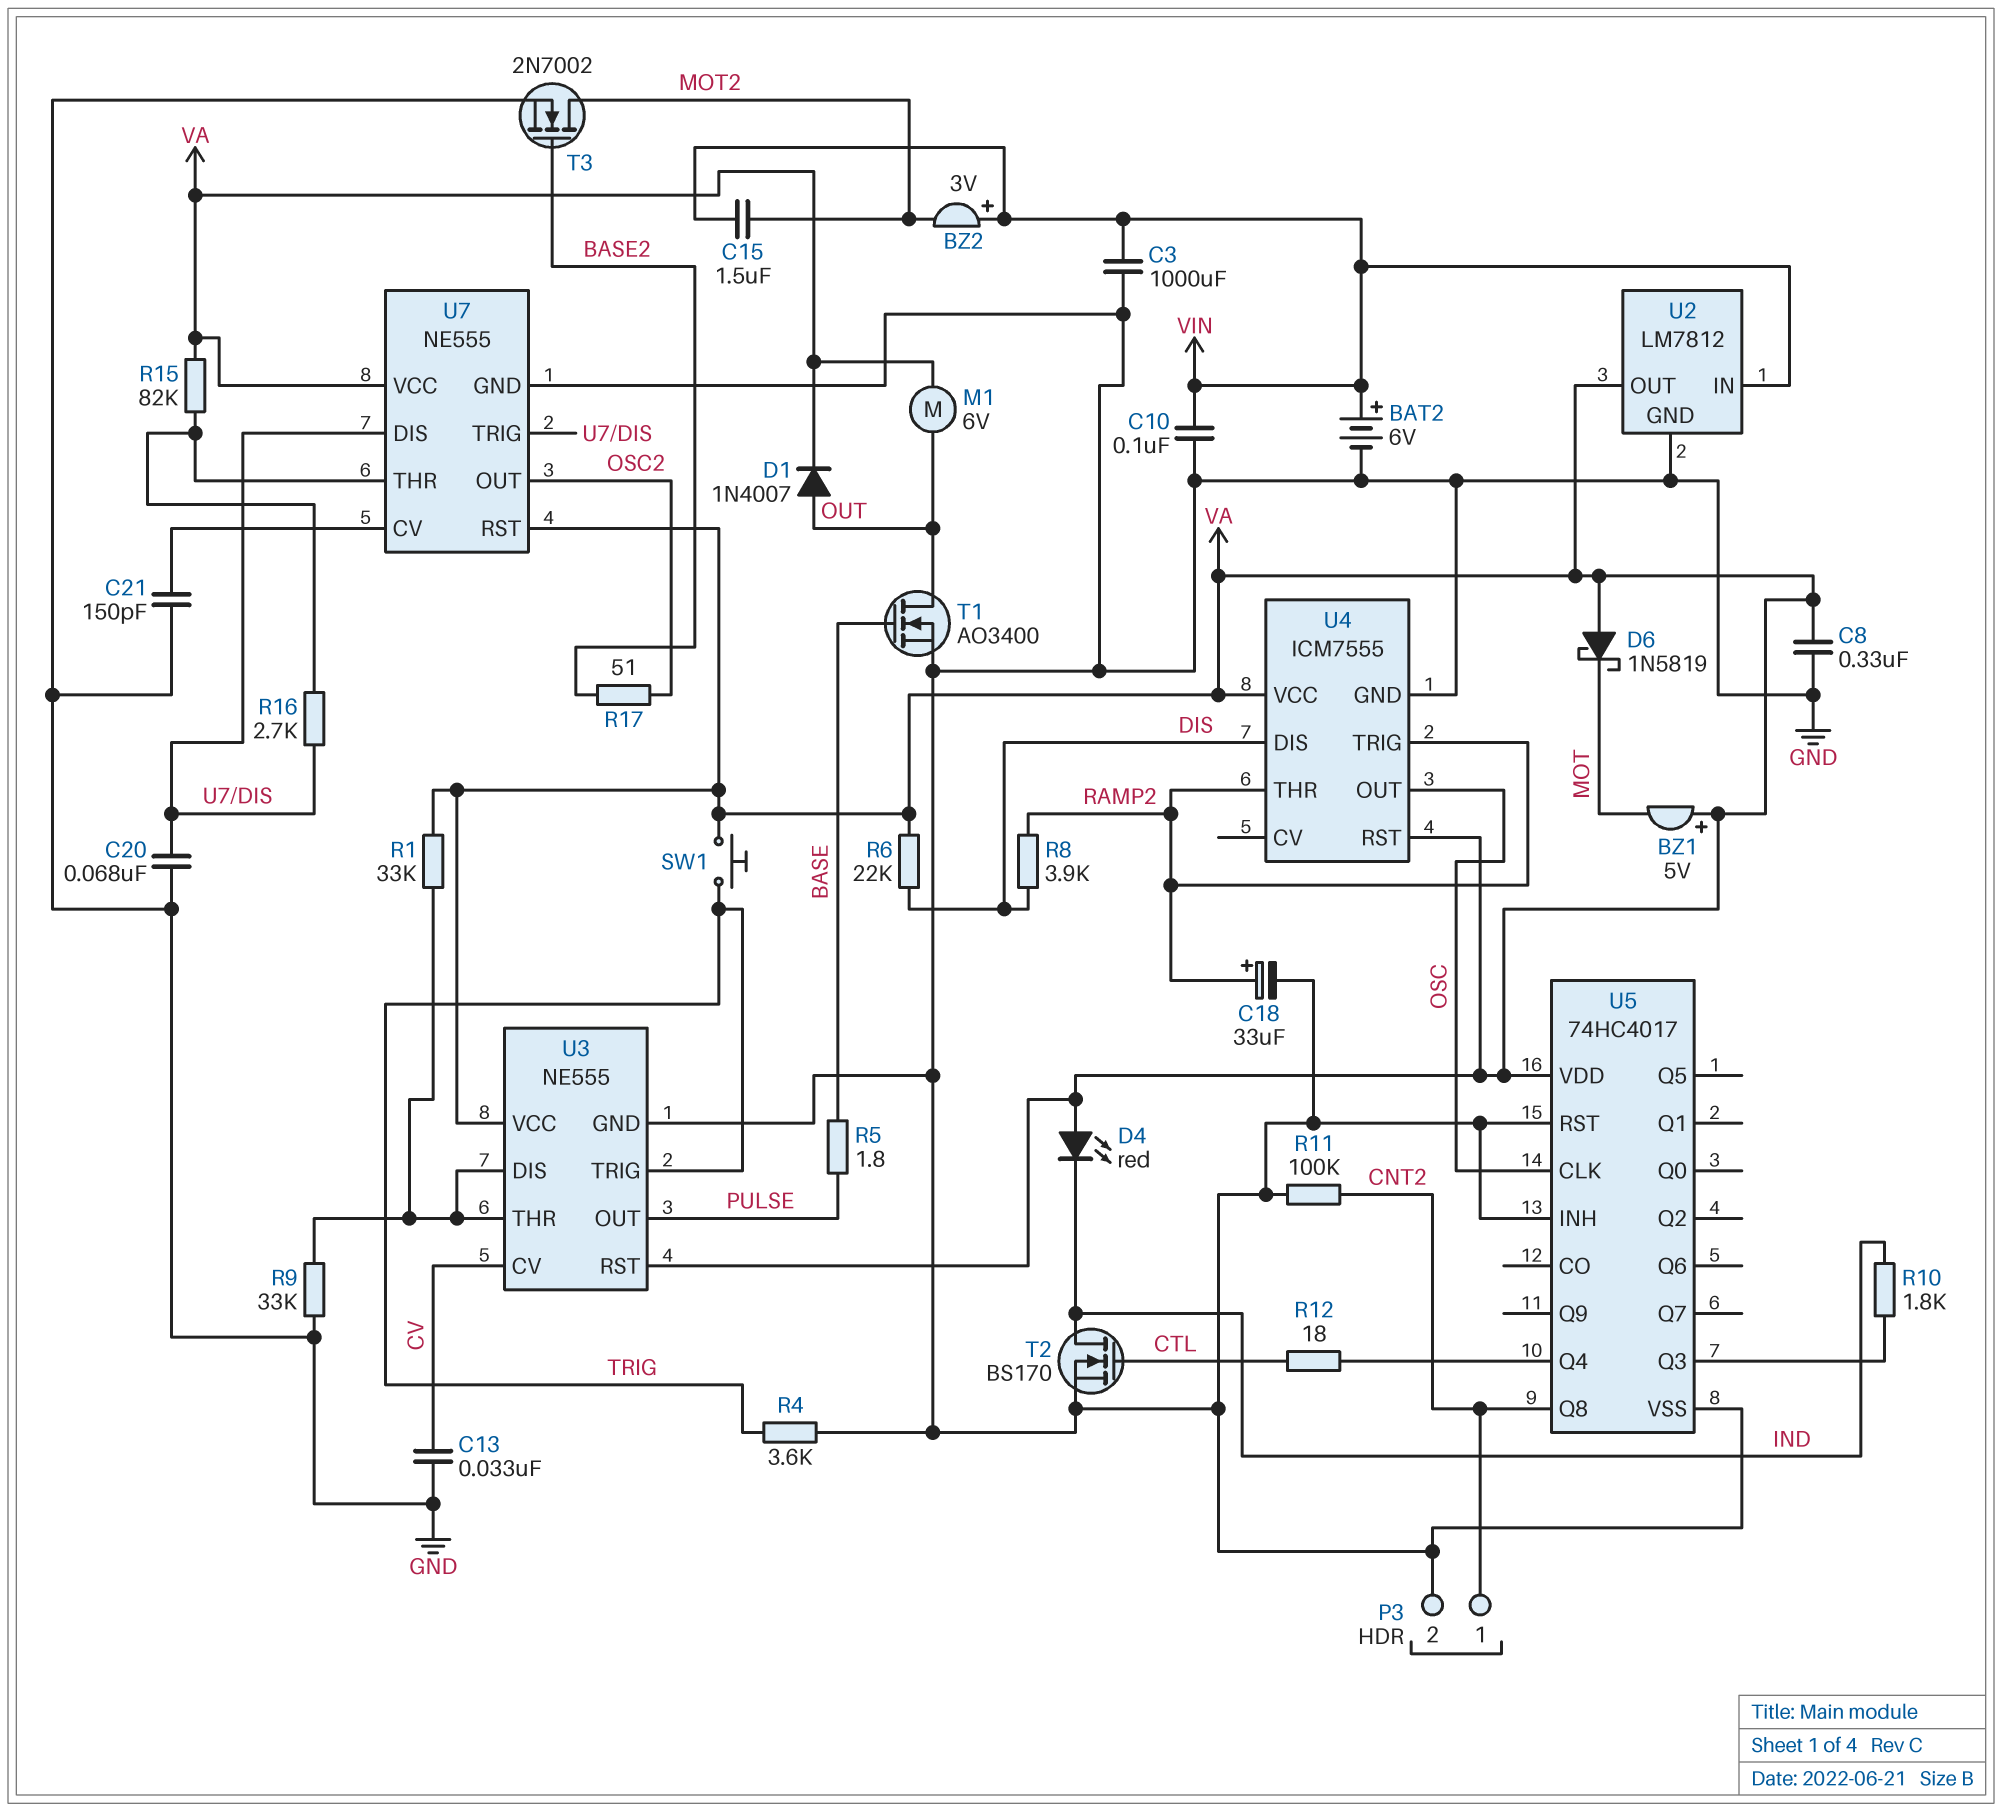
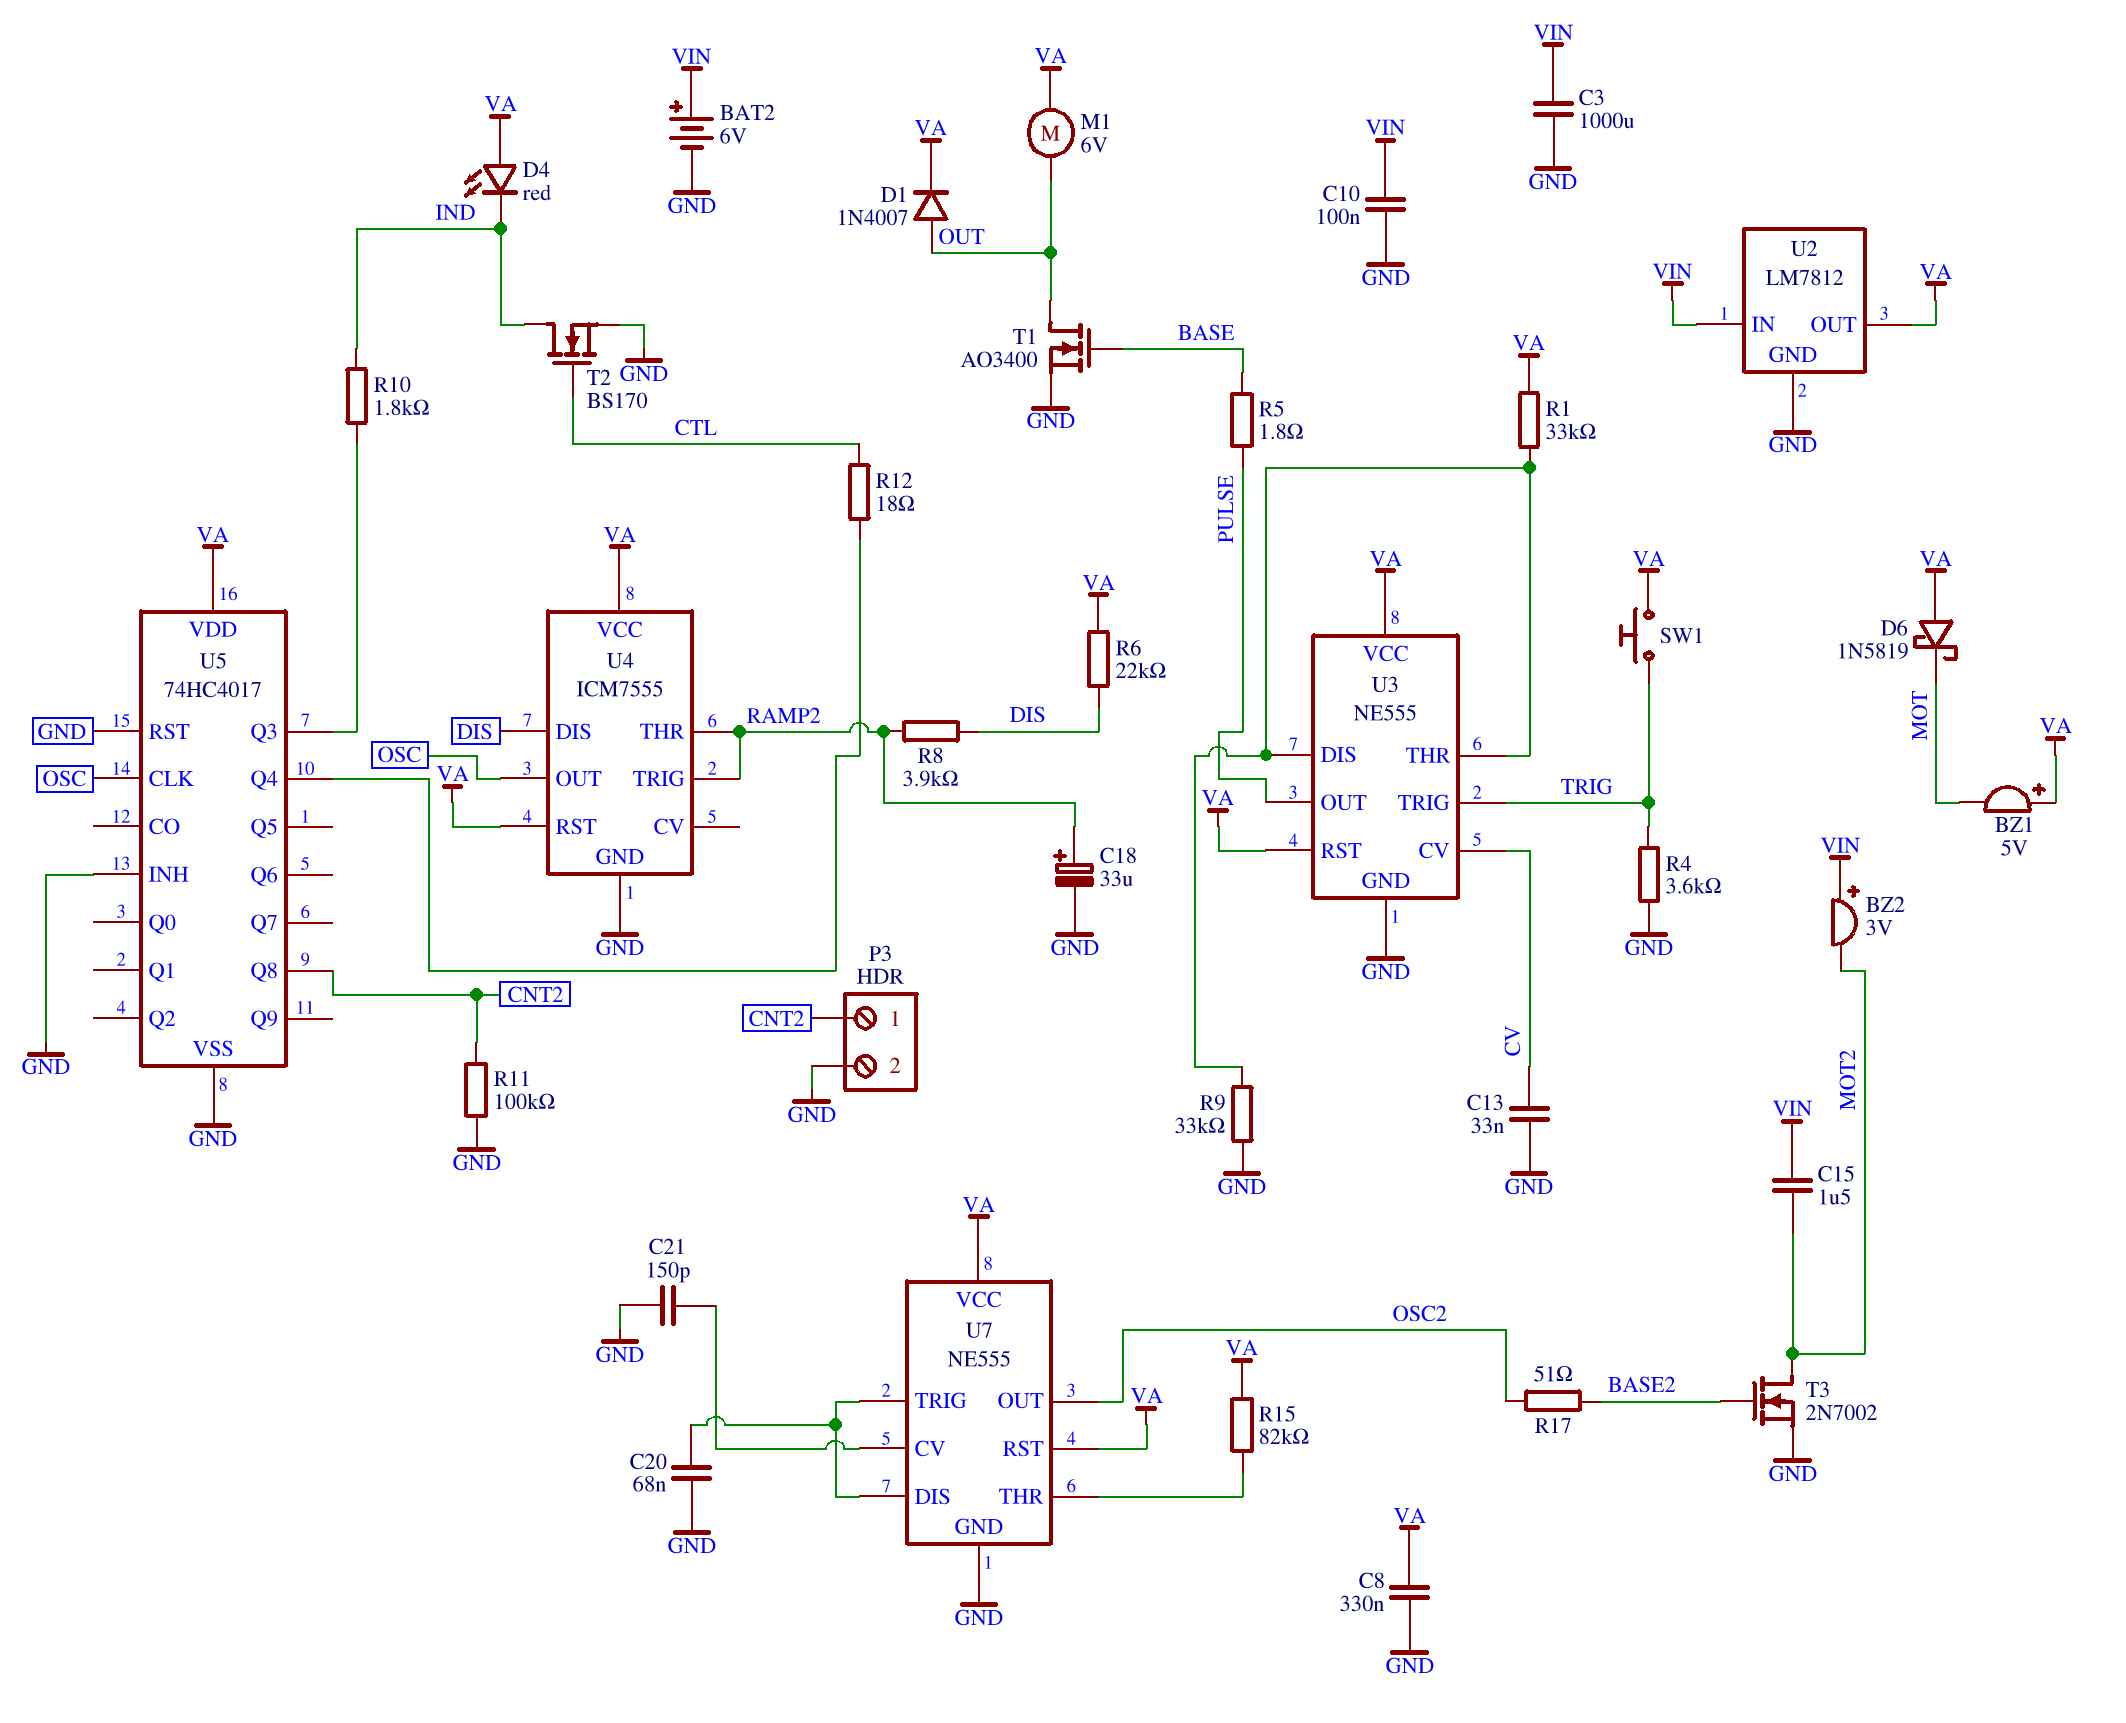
R16: 2.7k (U7/DIS, U7/THR) -> none

